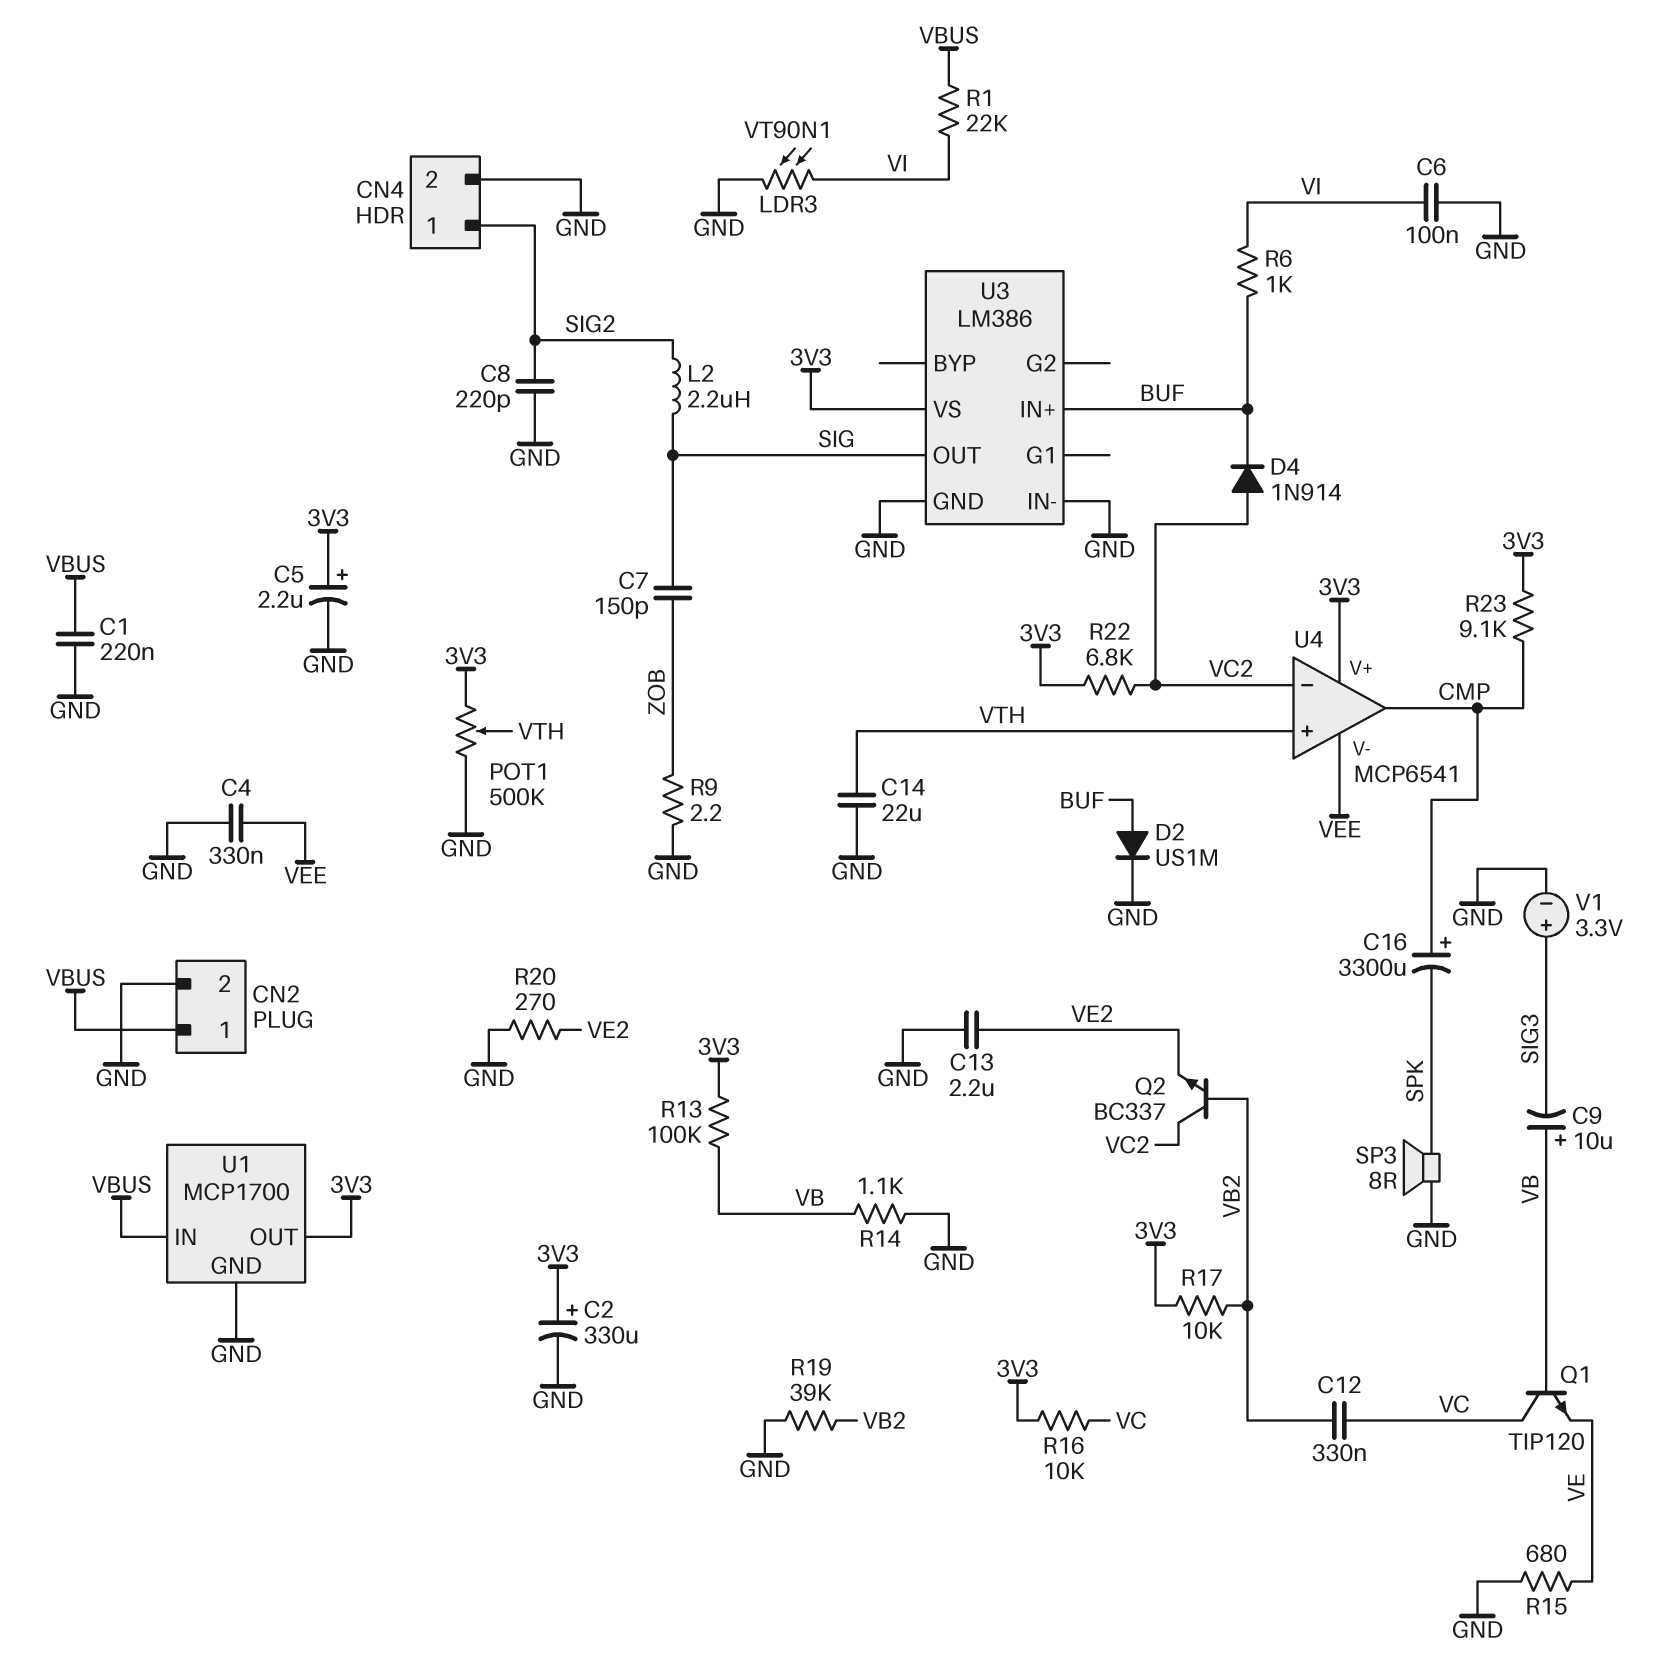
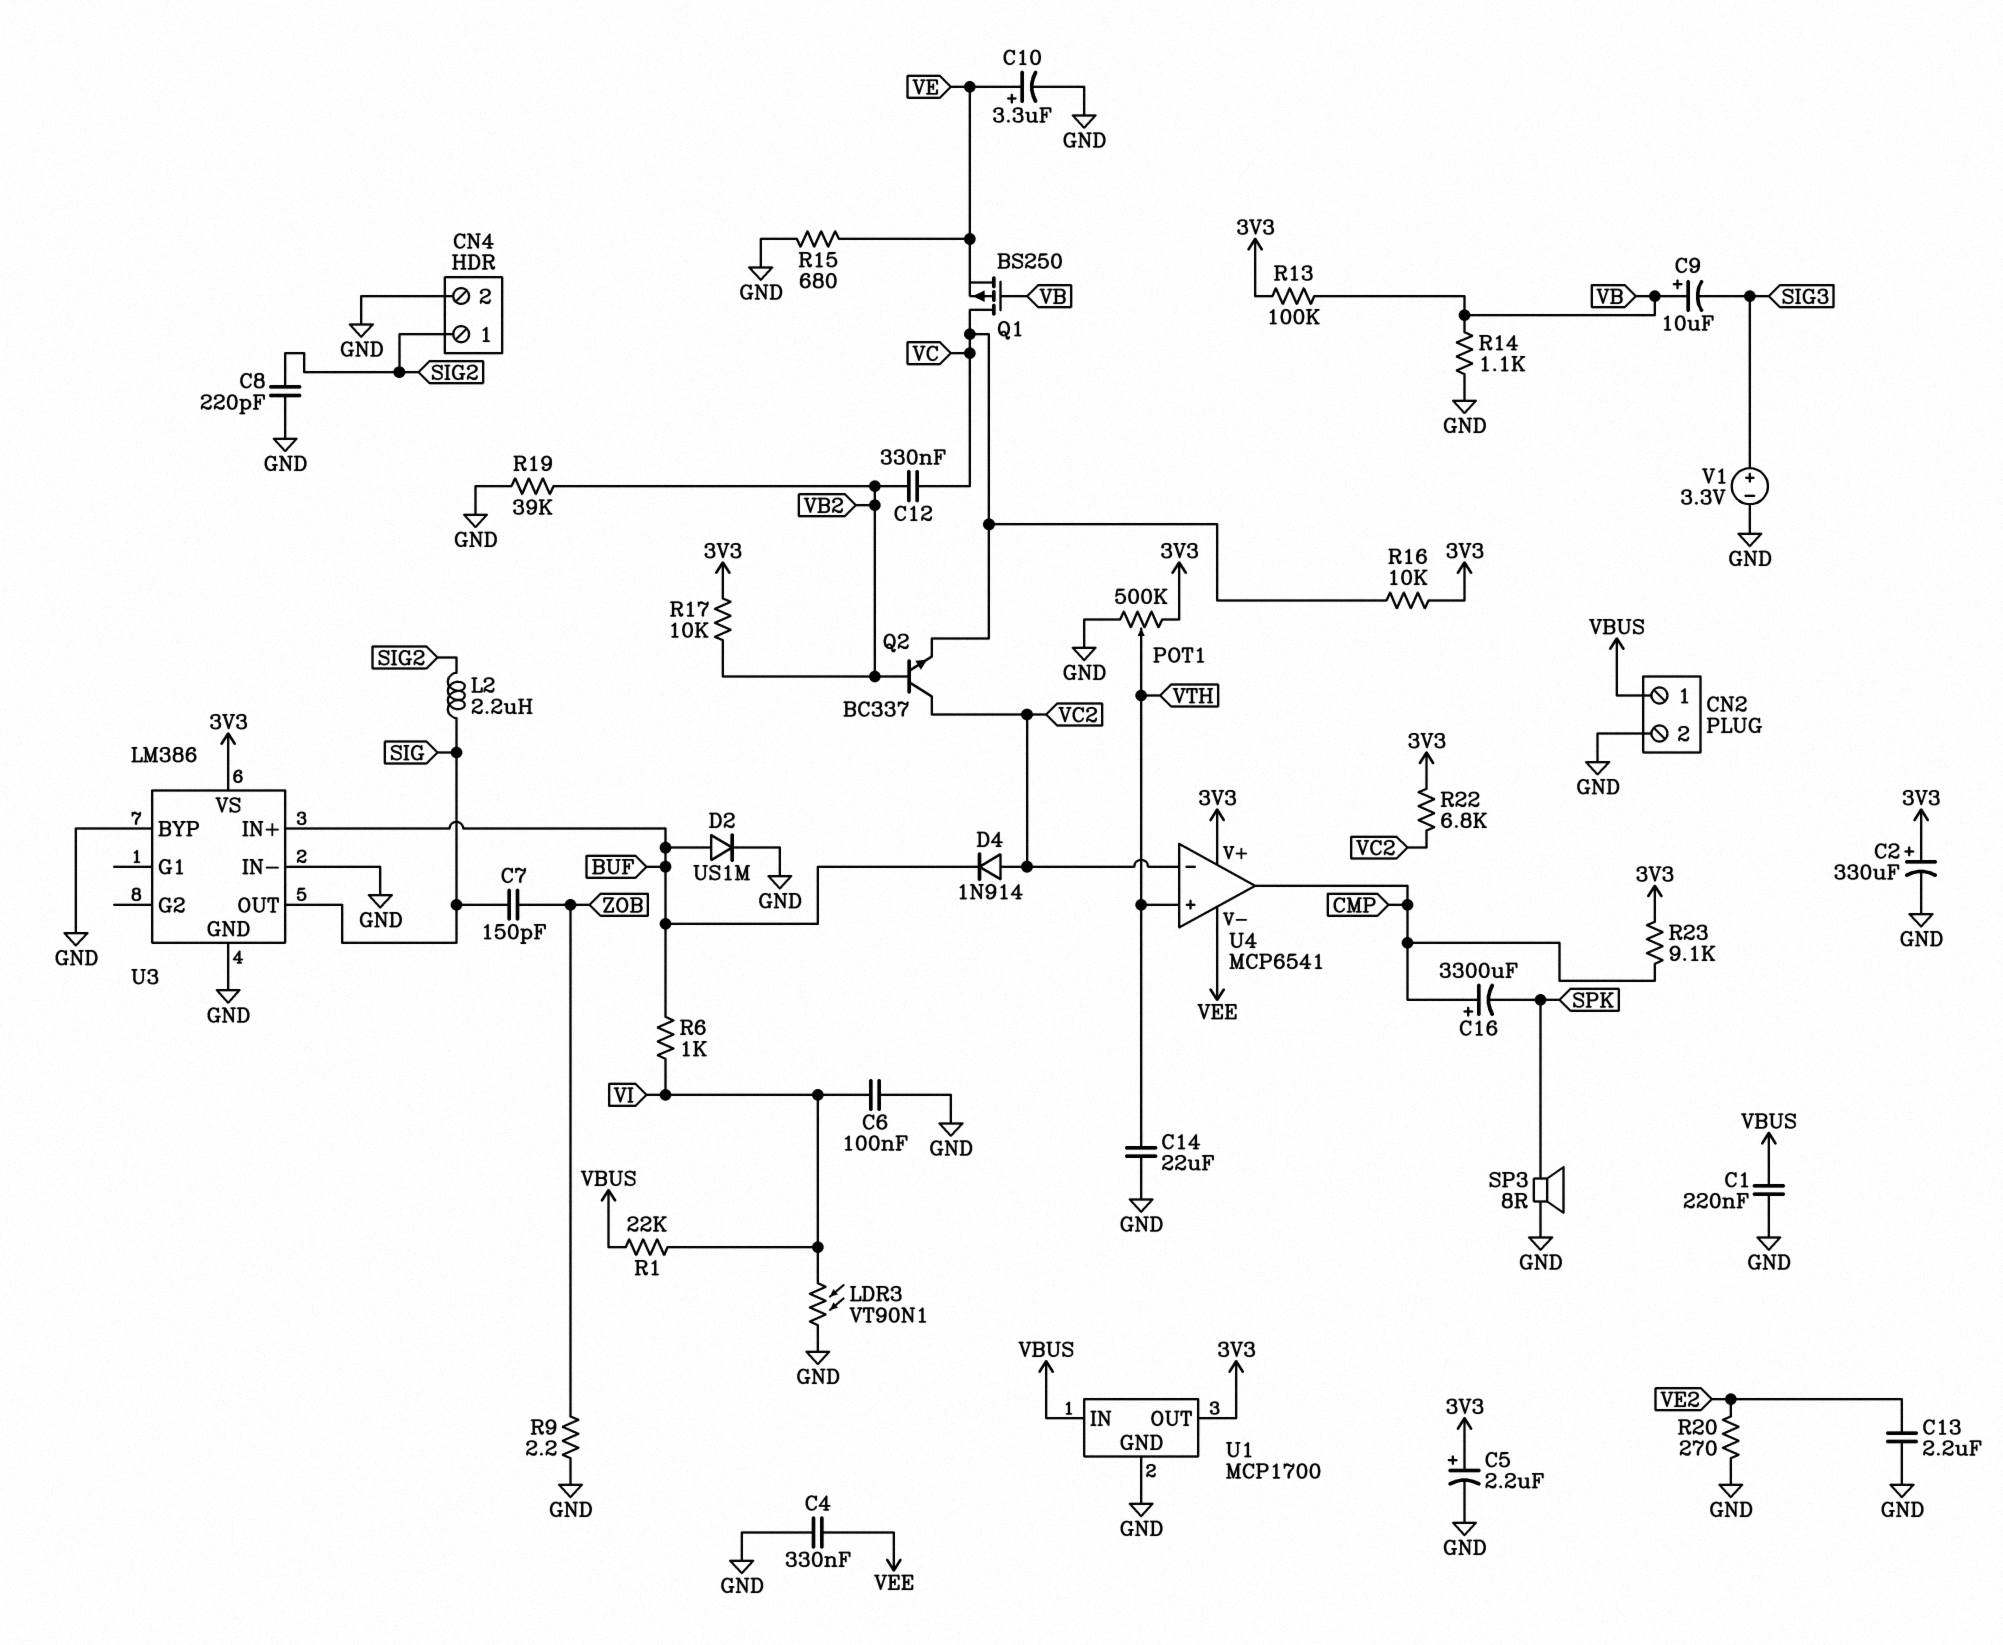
C10: none -> 3.3uF (plus VE, minus GND)
Q1: NPN TIP120 (B VB, C VC, E VE) -> PMOS BS250 (G VB, D VC, S VE)
Q2: NPN BC337 (B VB2, C VC2, E VE2) -> NPN BC337 (B VB2, C VC2, E VC)
U3 pin BYP: none -> GND

